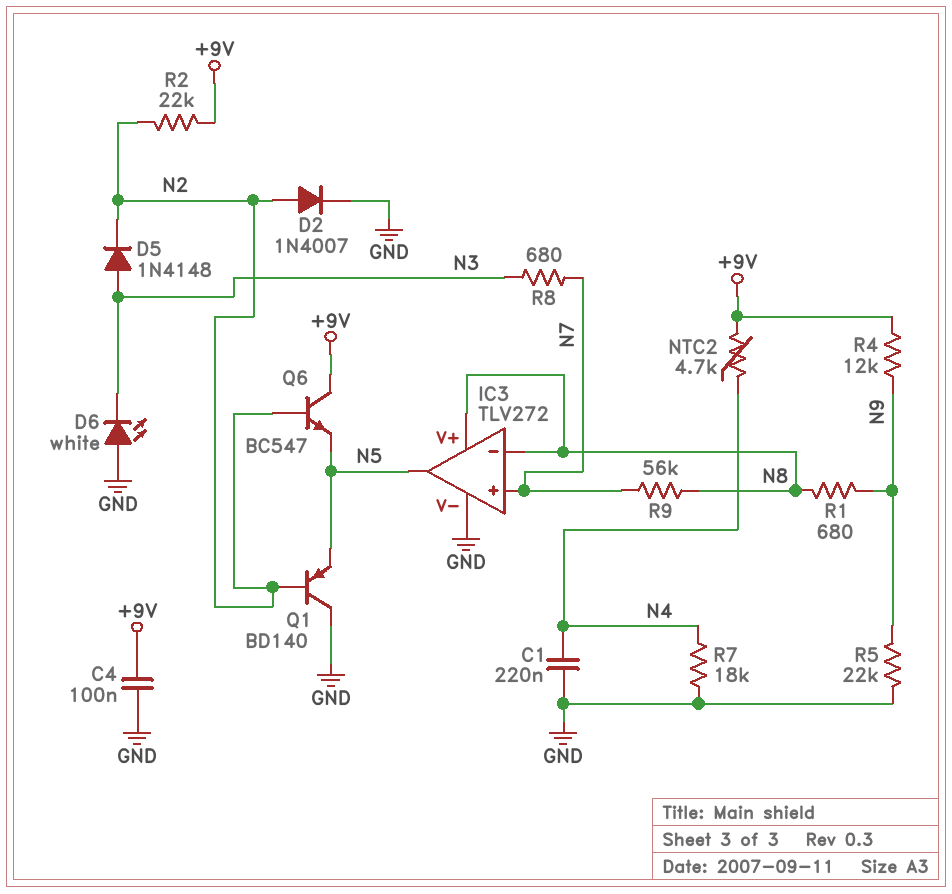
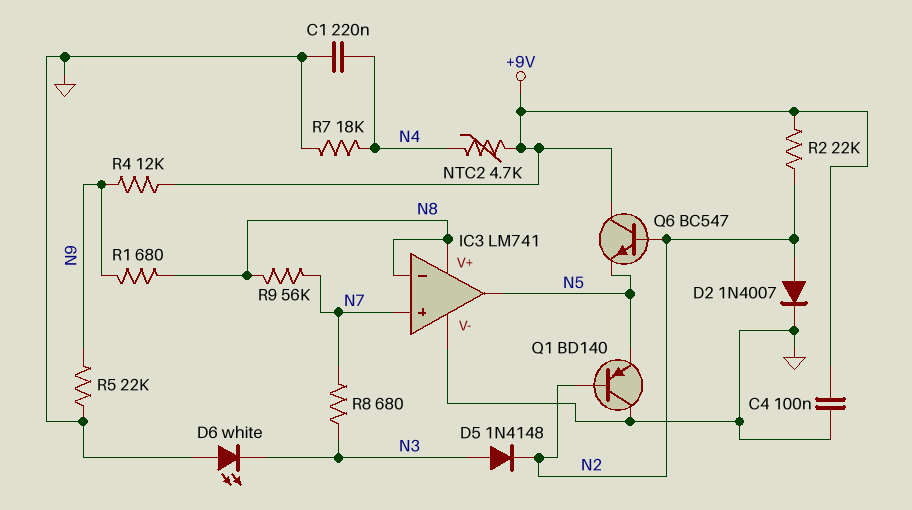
IC3: TLV272 -> LM741

